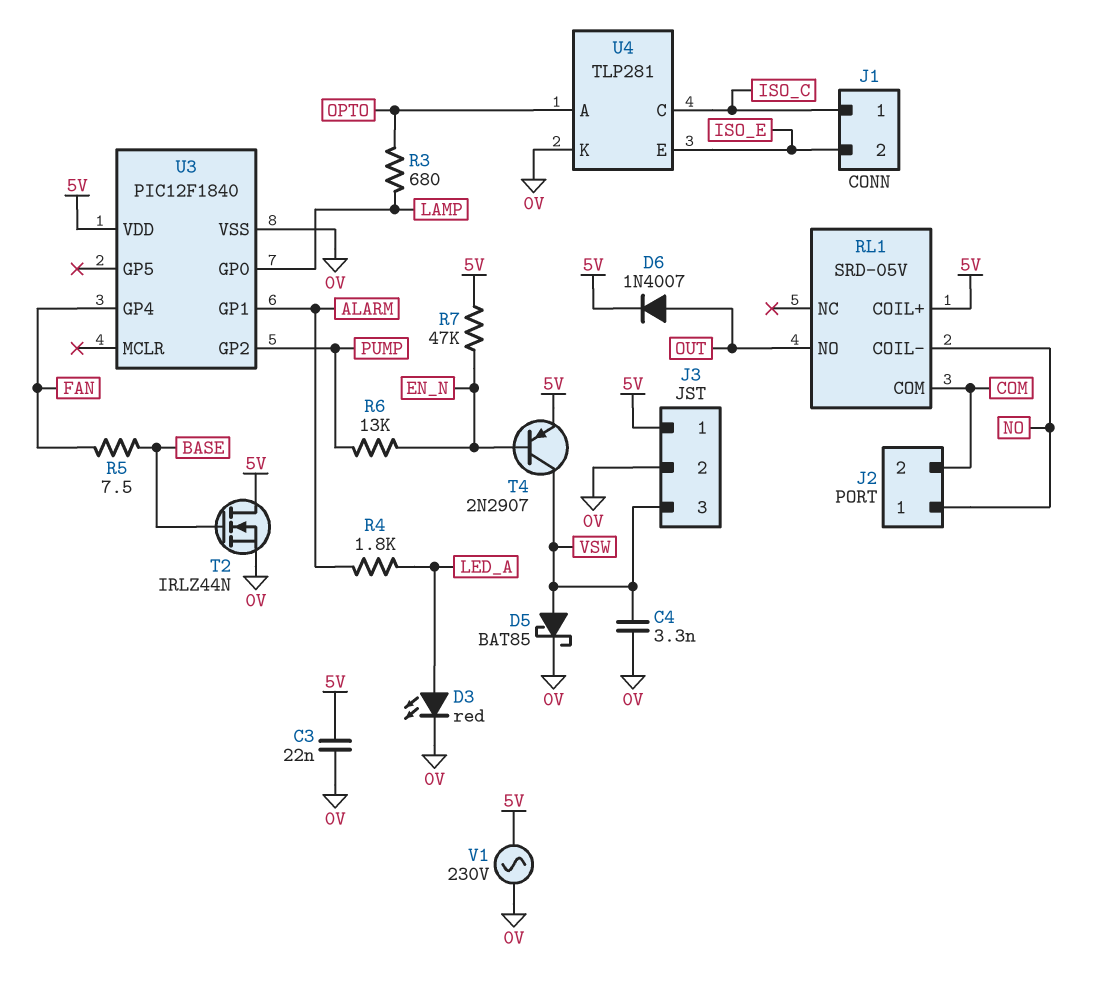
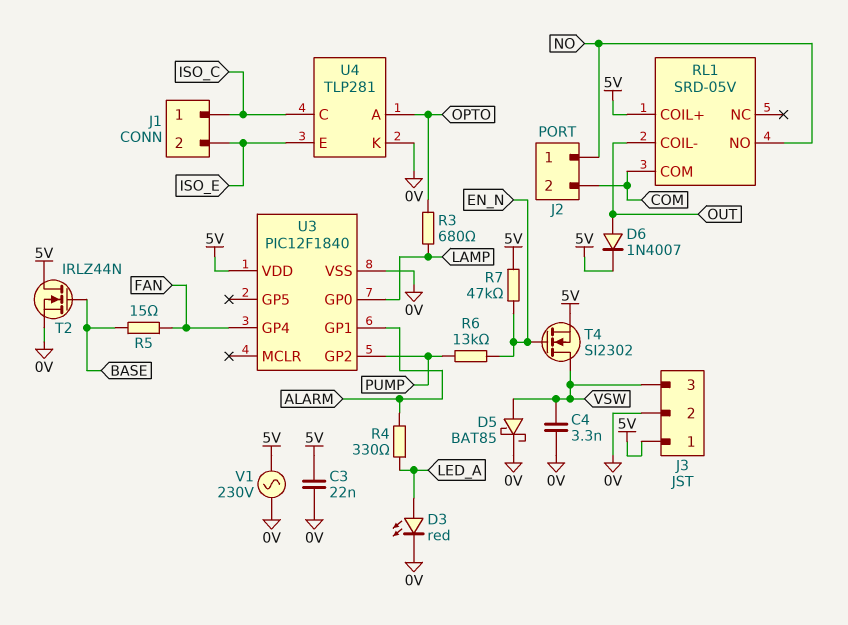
R4: 1.8k (ALARM, LED_A) -> 330 (ALARM, LED_A)
R5: 7.5 (BASE, FAN) -> 15 (BASE, FAN)
RL1 pin COIL-: NO -> OUT
RL1 pin NO: OUT -> NO
T4: PNP 2N2907 (B EN_N, C VSW, E 5V) -> NMOS SI2302 (G EN_N, D VSW, S 5V)

